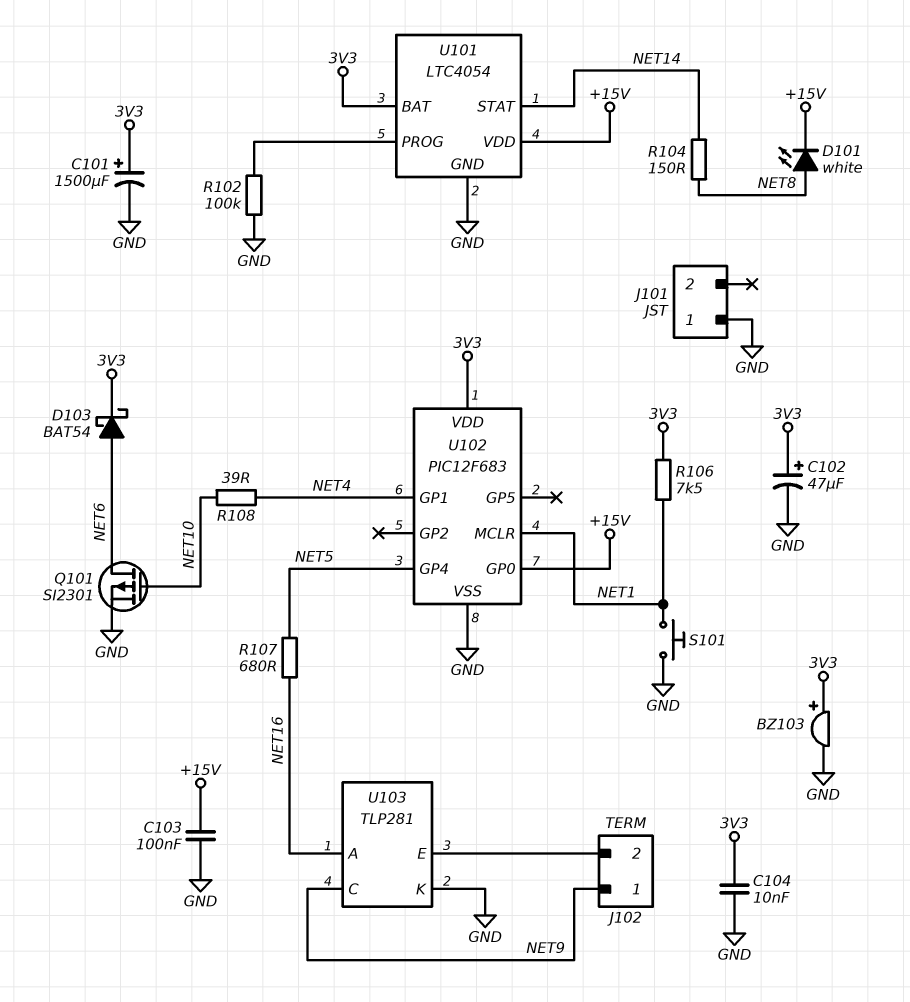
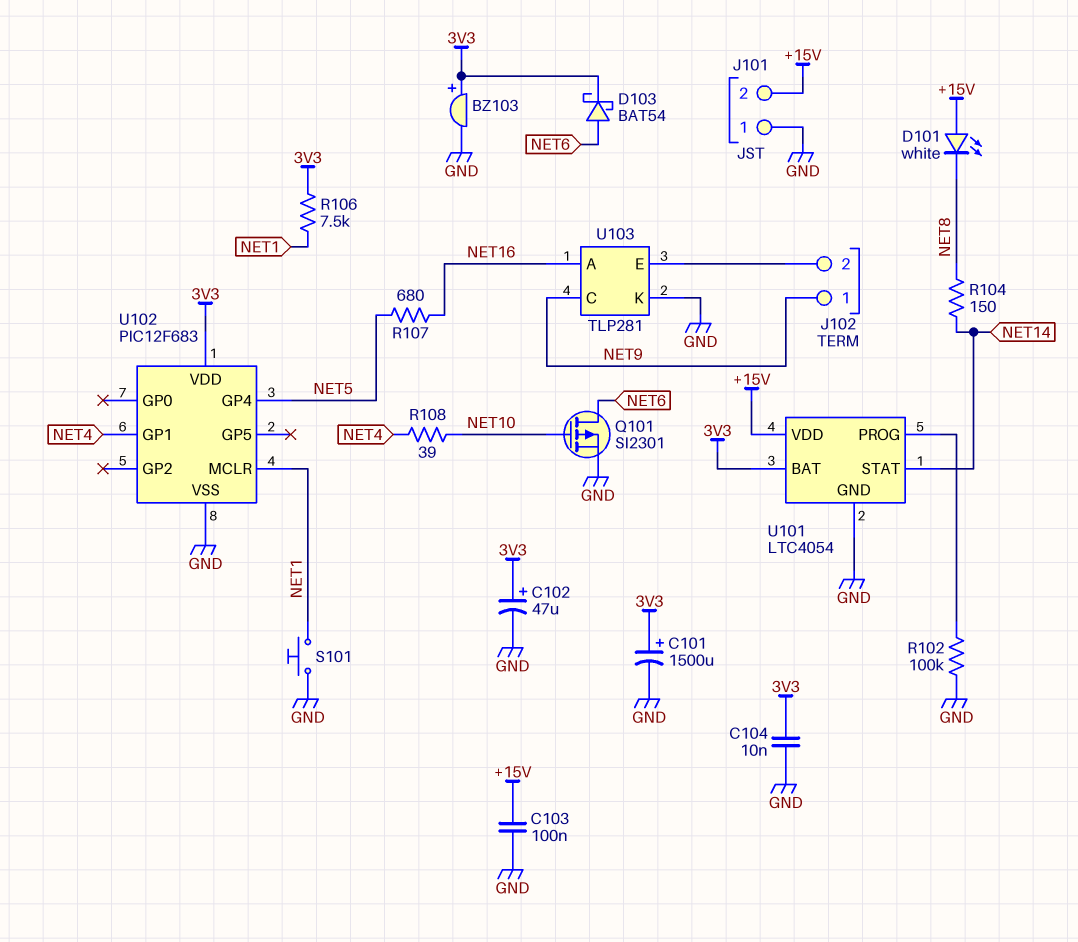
D101: LED white (A NET8, K +15V) -> LED white (A +15V, K NET8)
J101 pin 2: none -> +15V
U102 pin GP0: +15V -> none

